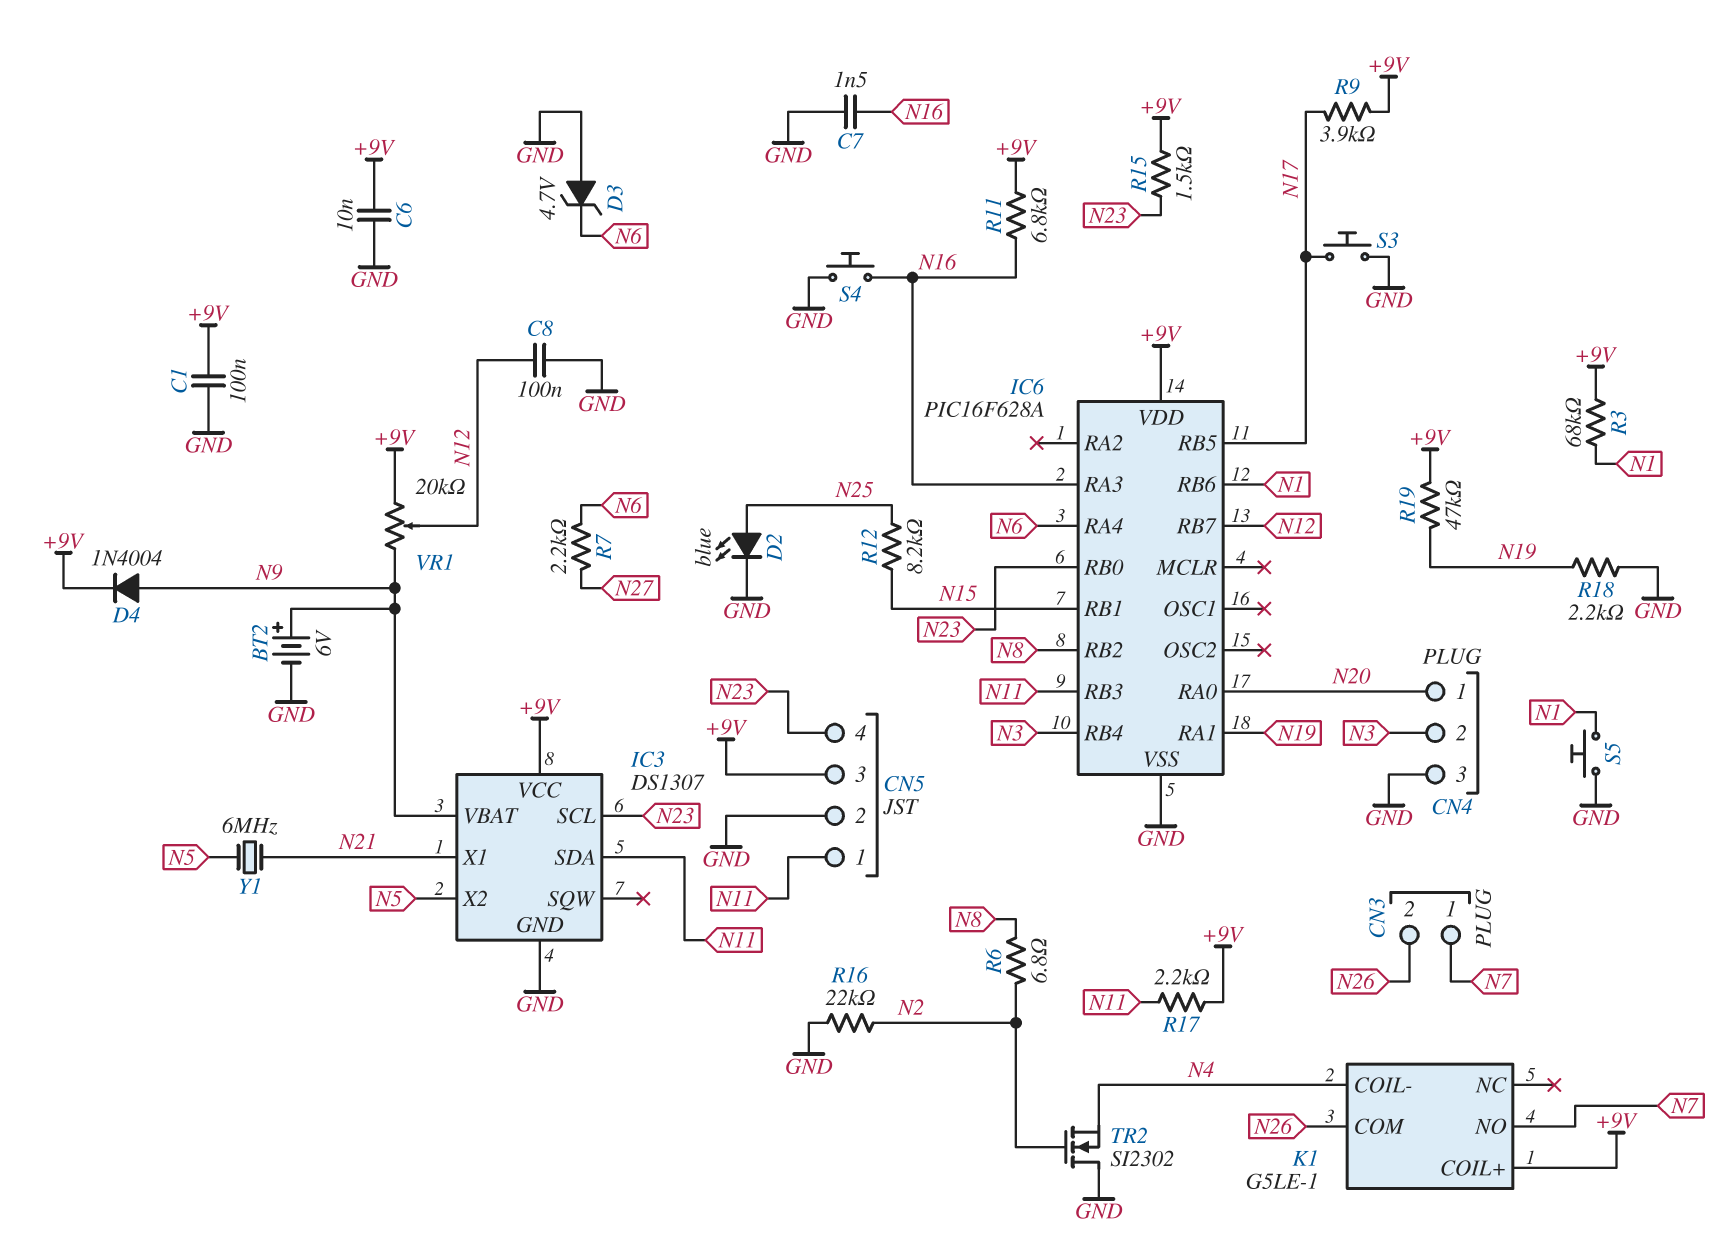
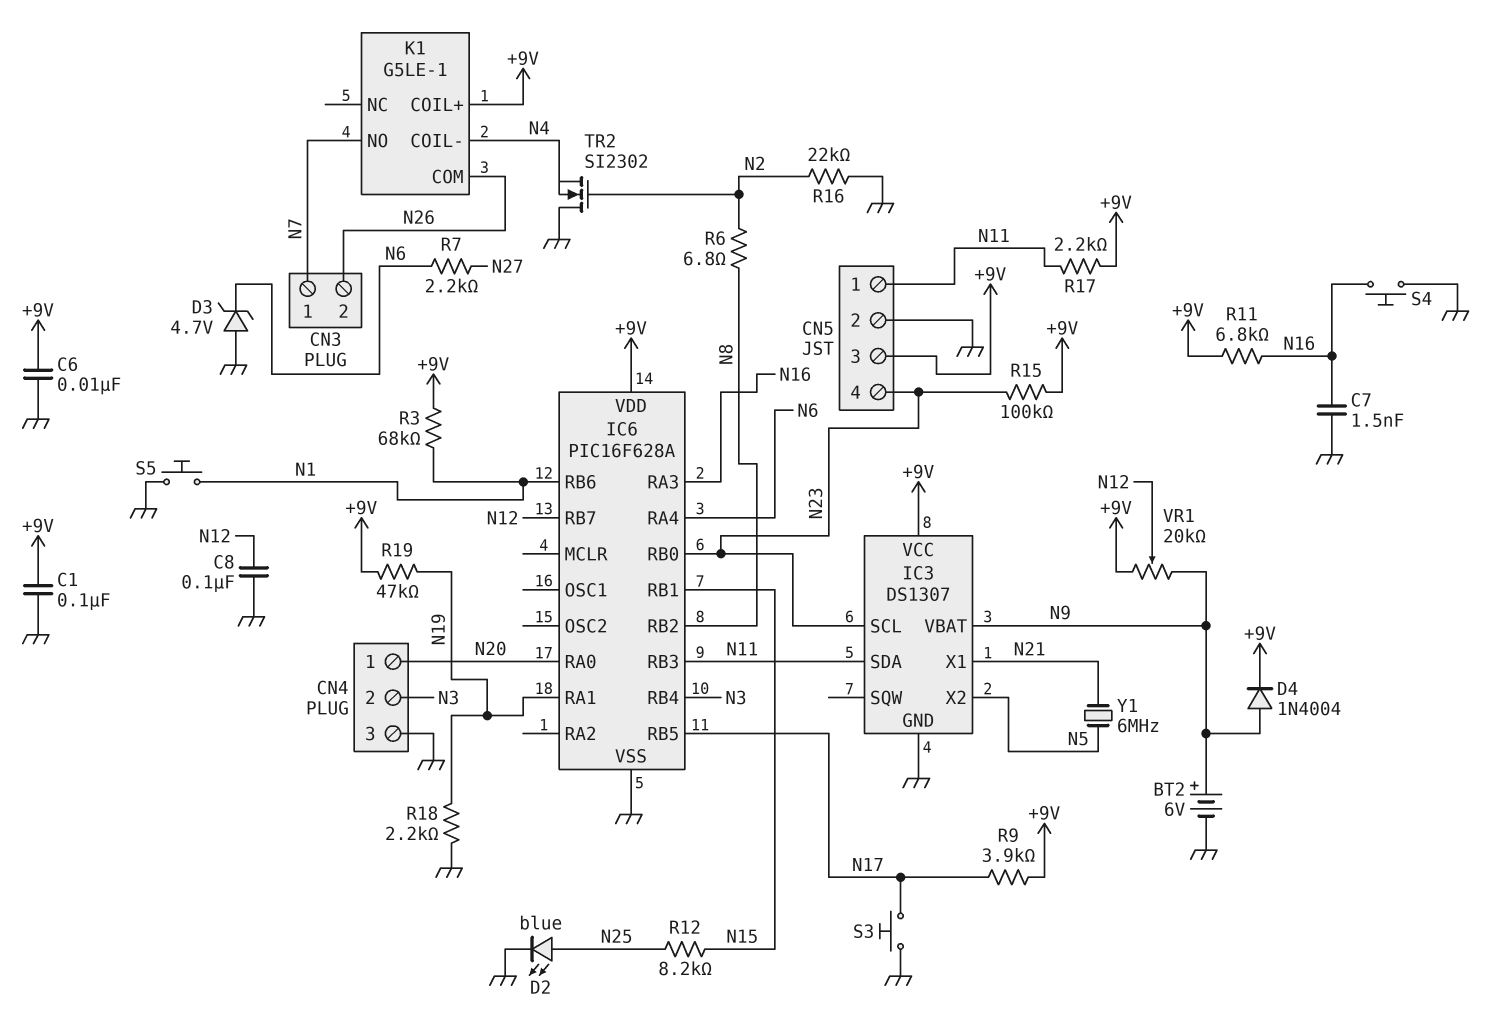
R15: 1.5k (+9V, N23) -> 100k (+9V, N23)

